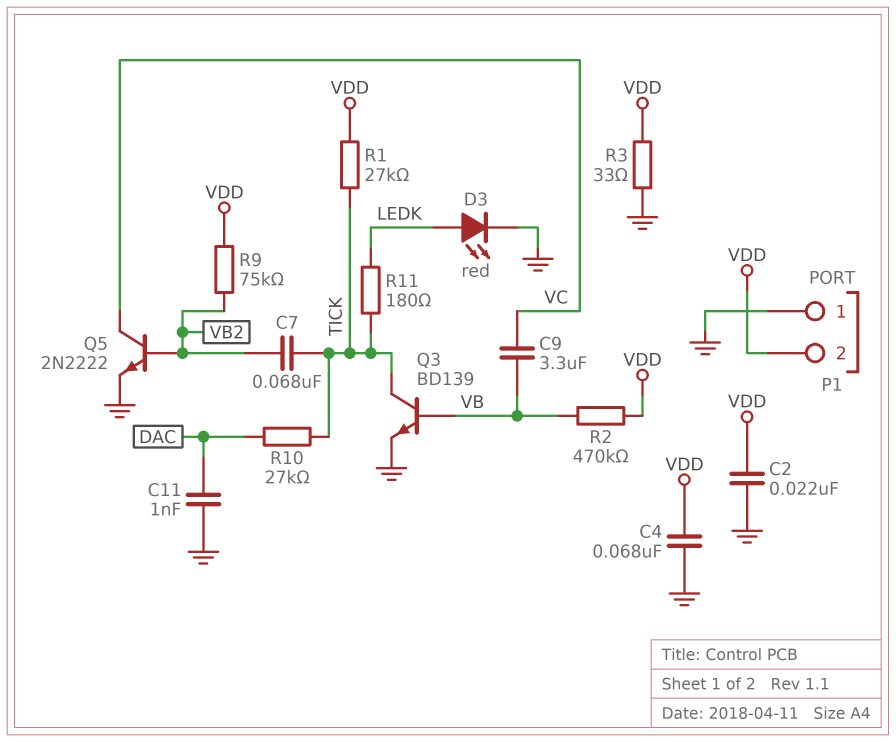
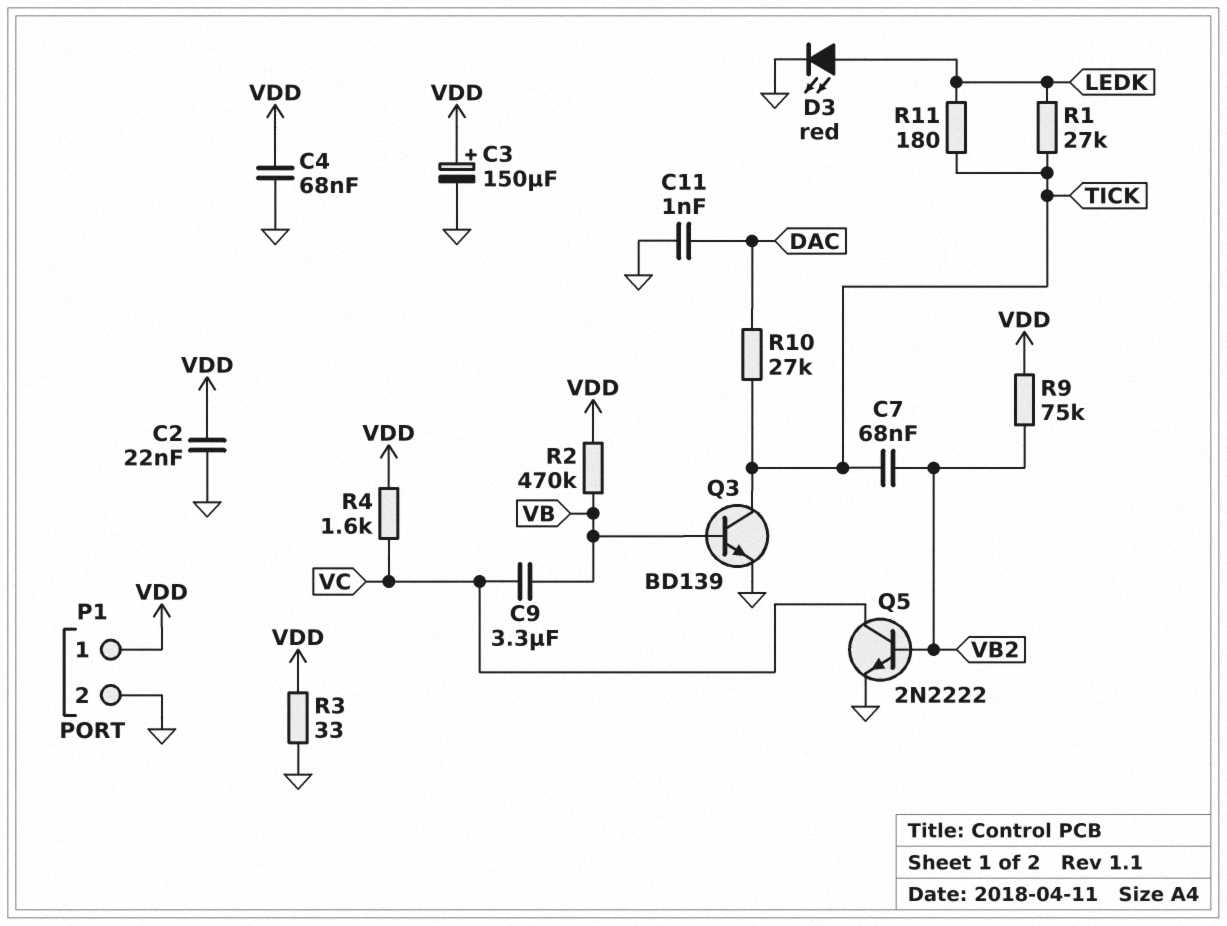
C3: none -> 150uF (plus VDD, minus GND)
P1 pin 1: GND -> VDD
P1 pin 2: VDD -> GND
R1: 27k (TICK, VDD) -> 27k (LEDK, TICK)
R4: none -> 1.6k (VC, VDD)

